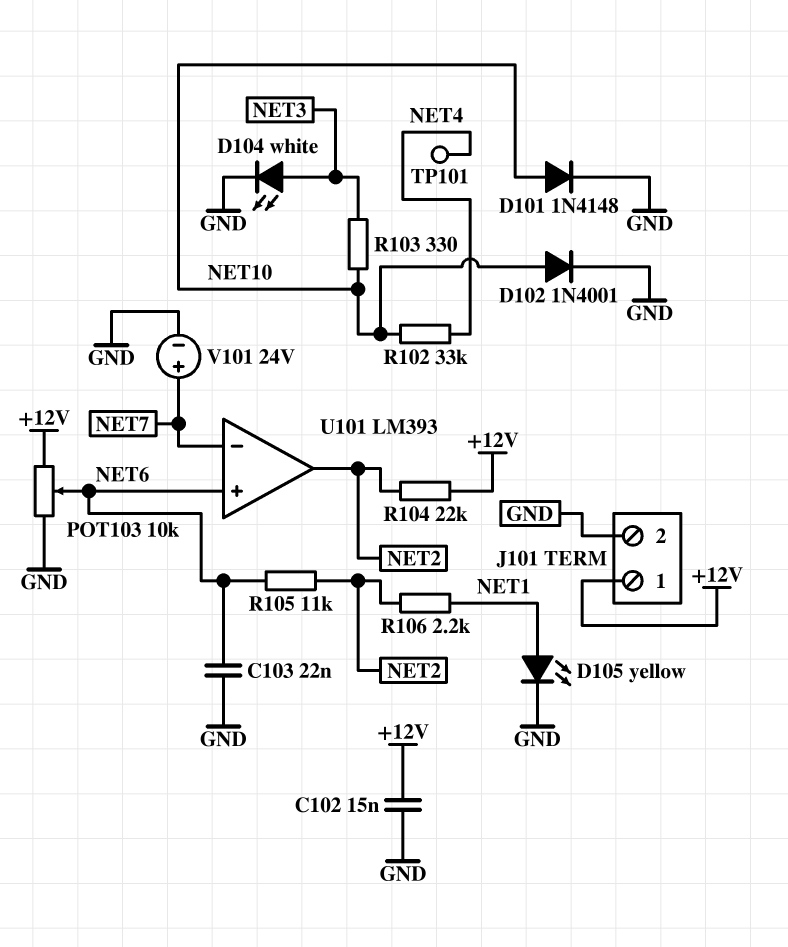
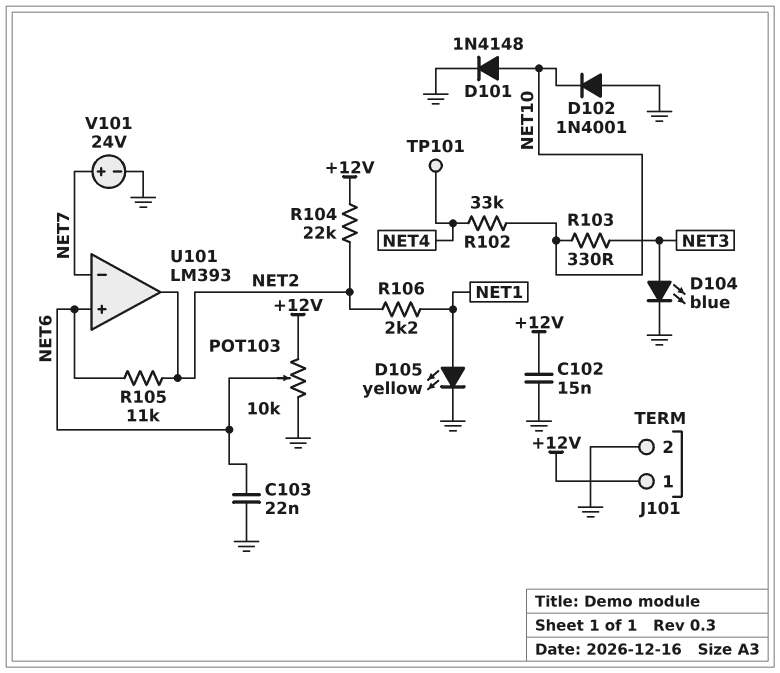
D102: diode 1N4001 (A NET10, K GND) -> diode 1N4001 (A GND, K NET10)
D104: LED white (A NET3, K GND) -> LED blue (A NET3, K GND)

